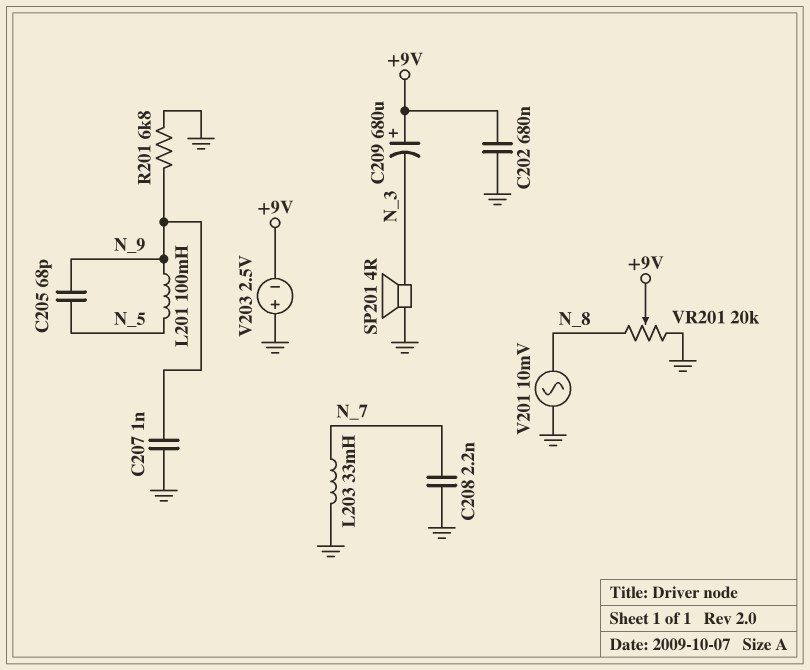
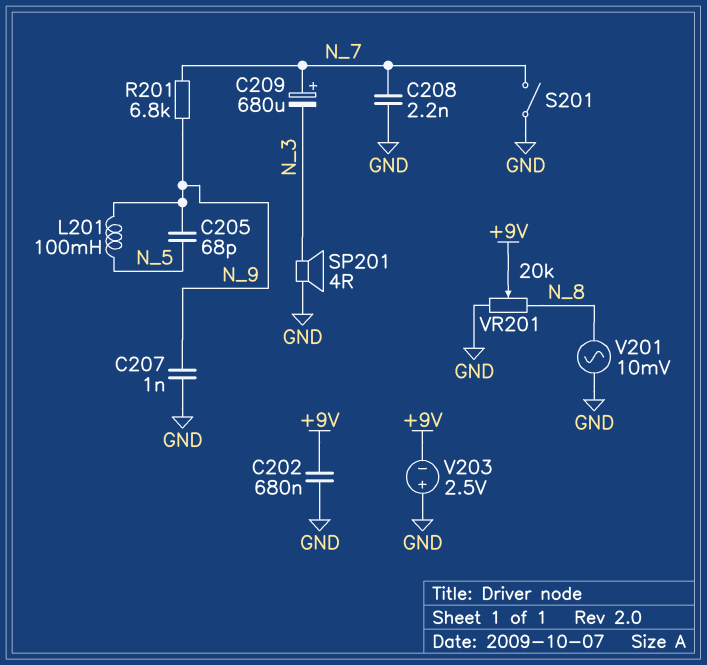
C209: 680uF (plus +9V, minus N_3) -> 680uF (plus N_7, minus N_3)
L203: 33mH (GND, N_7) -> none
R201: 6.8k (GND, N_9) -> 6.8k (N_7, N_9)
S201: none -> switch (GND, N_7)

